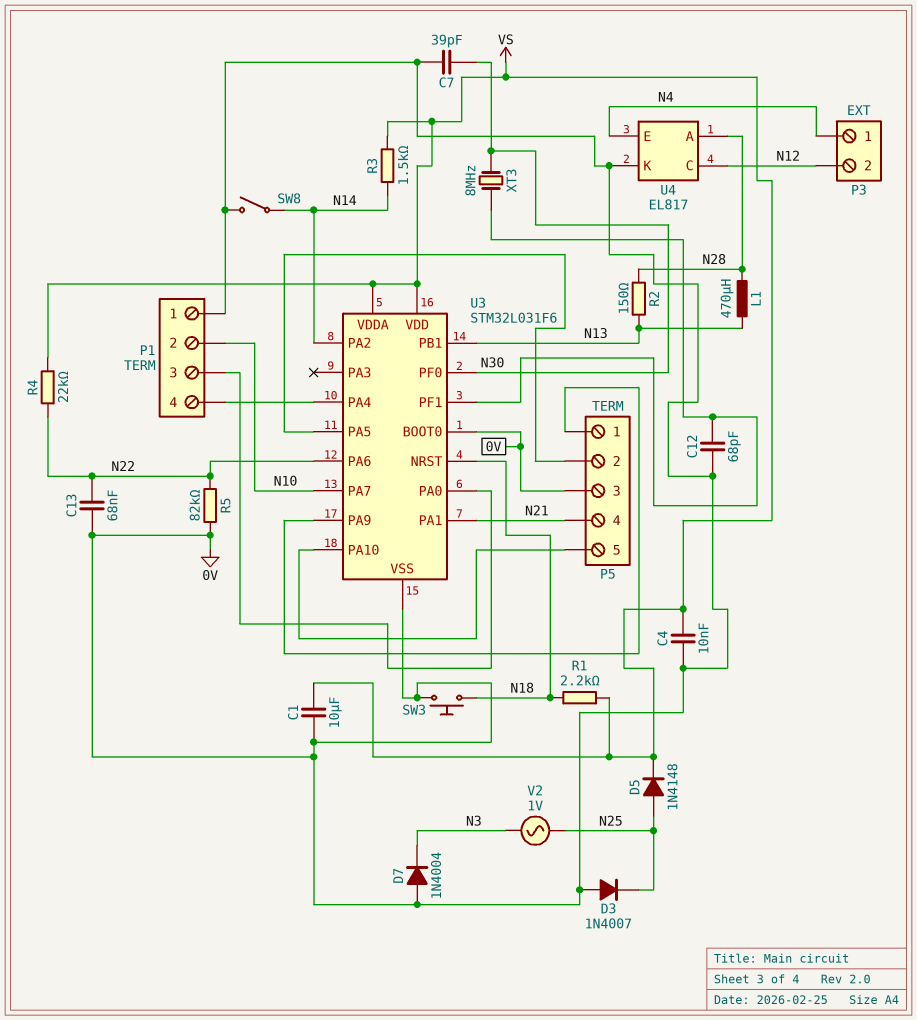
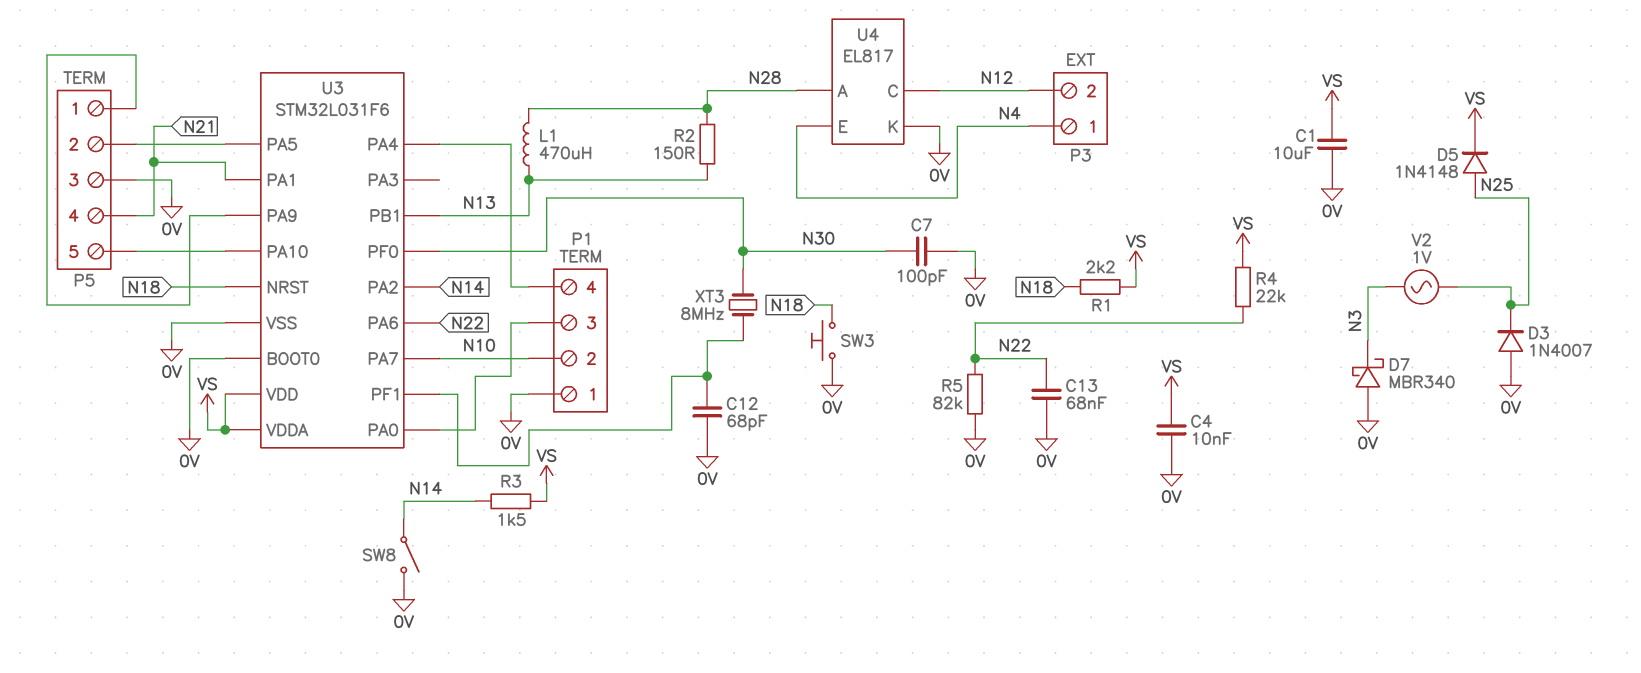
C7: 39pF (0V, N30) -> 100pF (0V, N30)
D7: diode 1N4004 (A 0V, K N3) -> schottky MBR340 (A 0V, K N3)

